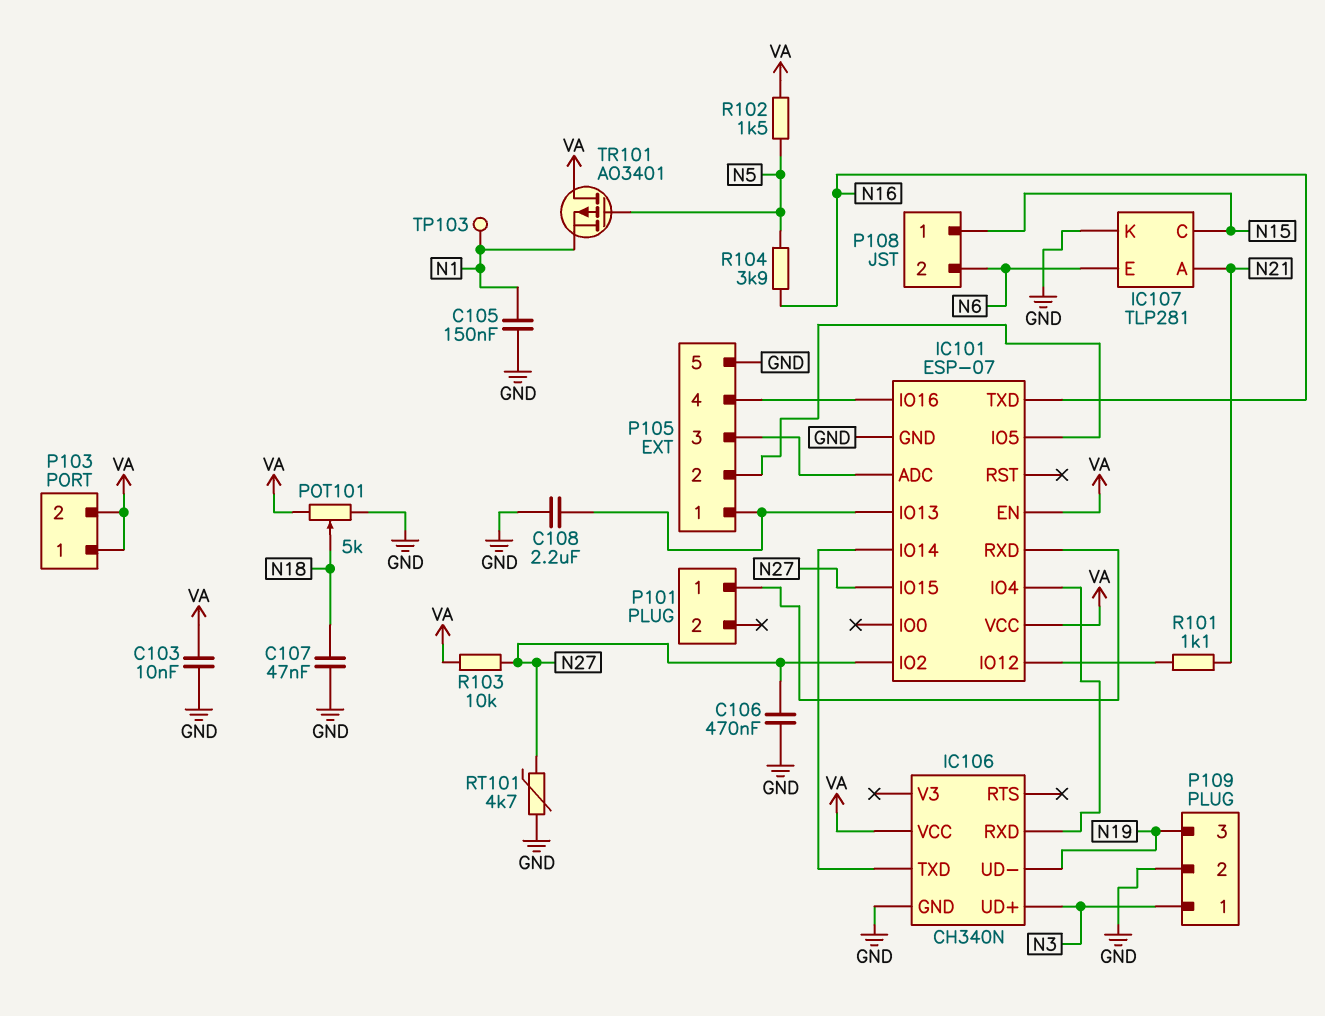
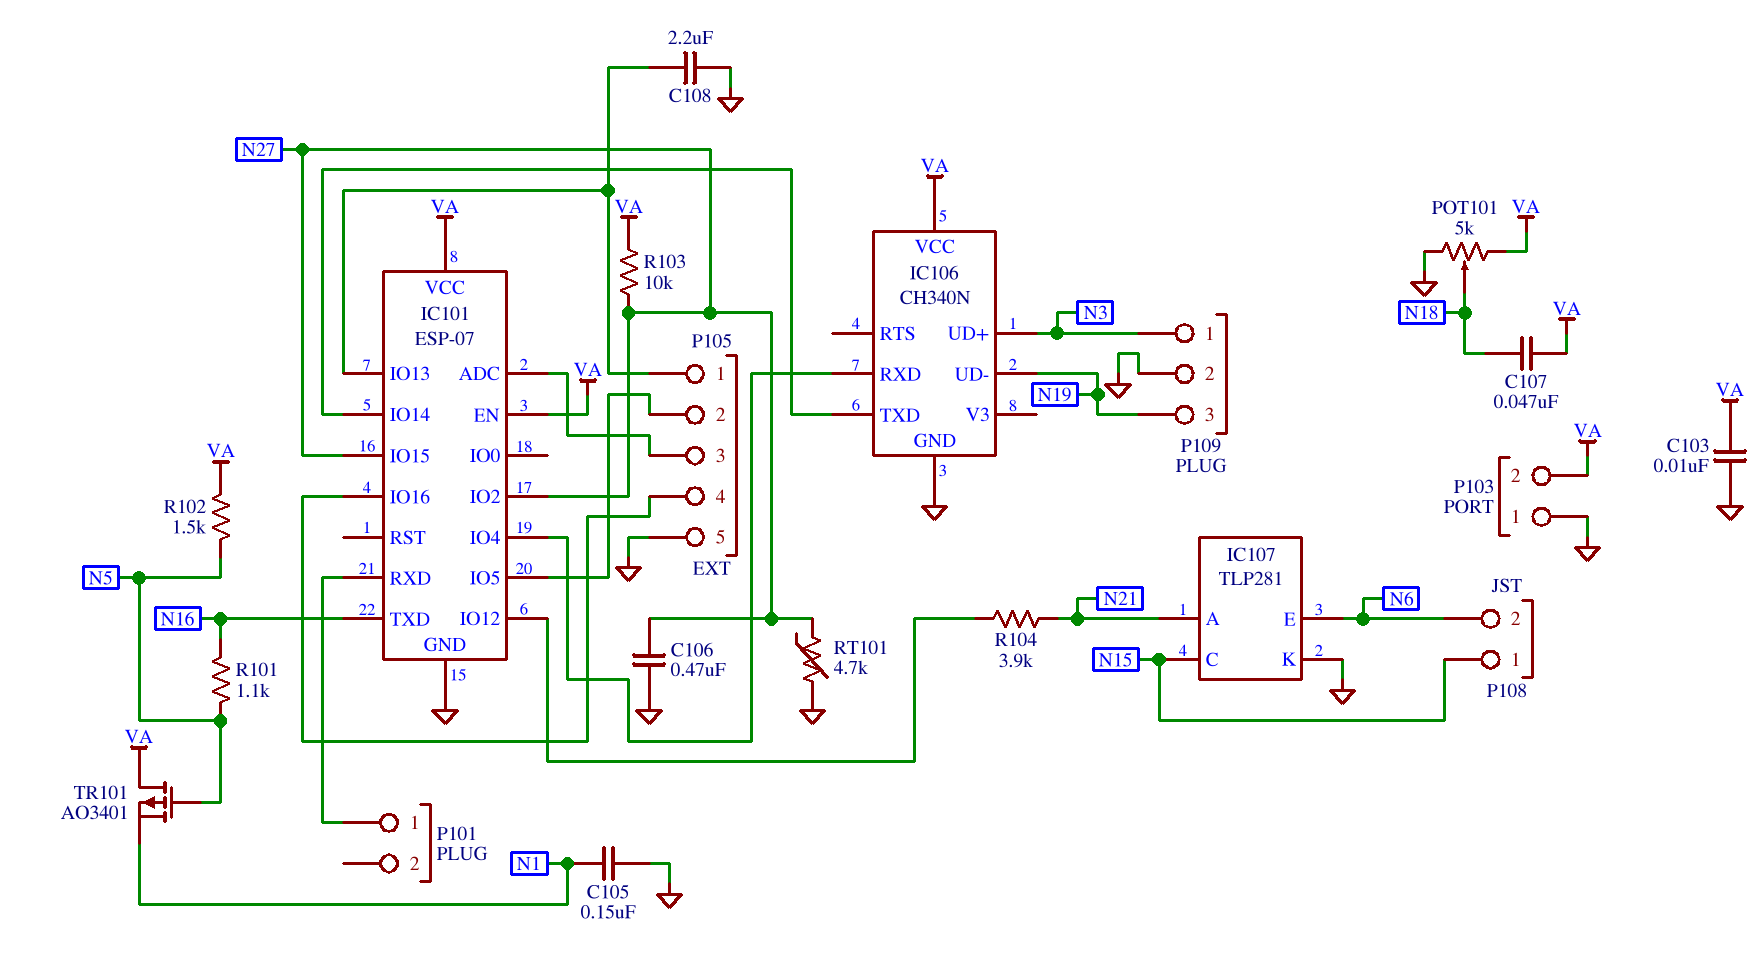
C107: 47nF (GND, N18) -> 47nF (N18, VA)
P103 pin 1: VA -> GND
R101: 1.1k (IC101/IO12, N21) -> 1.1k (N5, N16)
R104: 3.9k (N5, N16) -> 3.9k (IC101/IO12, N21)
TP103: test point (N1) -> none

